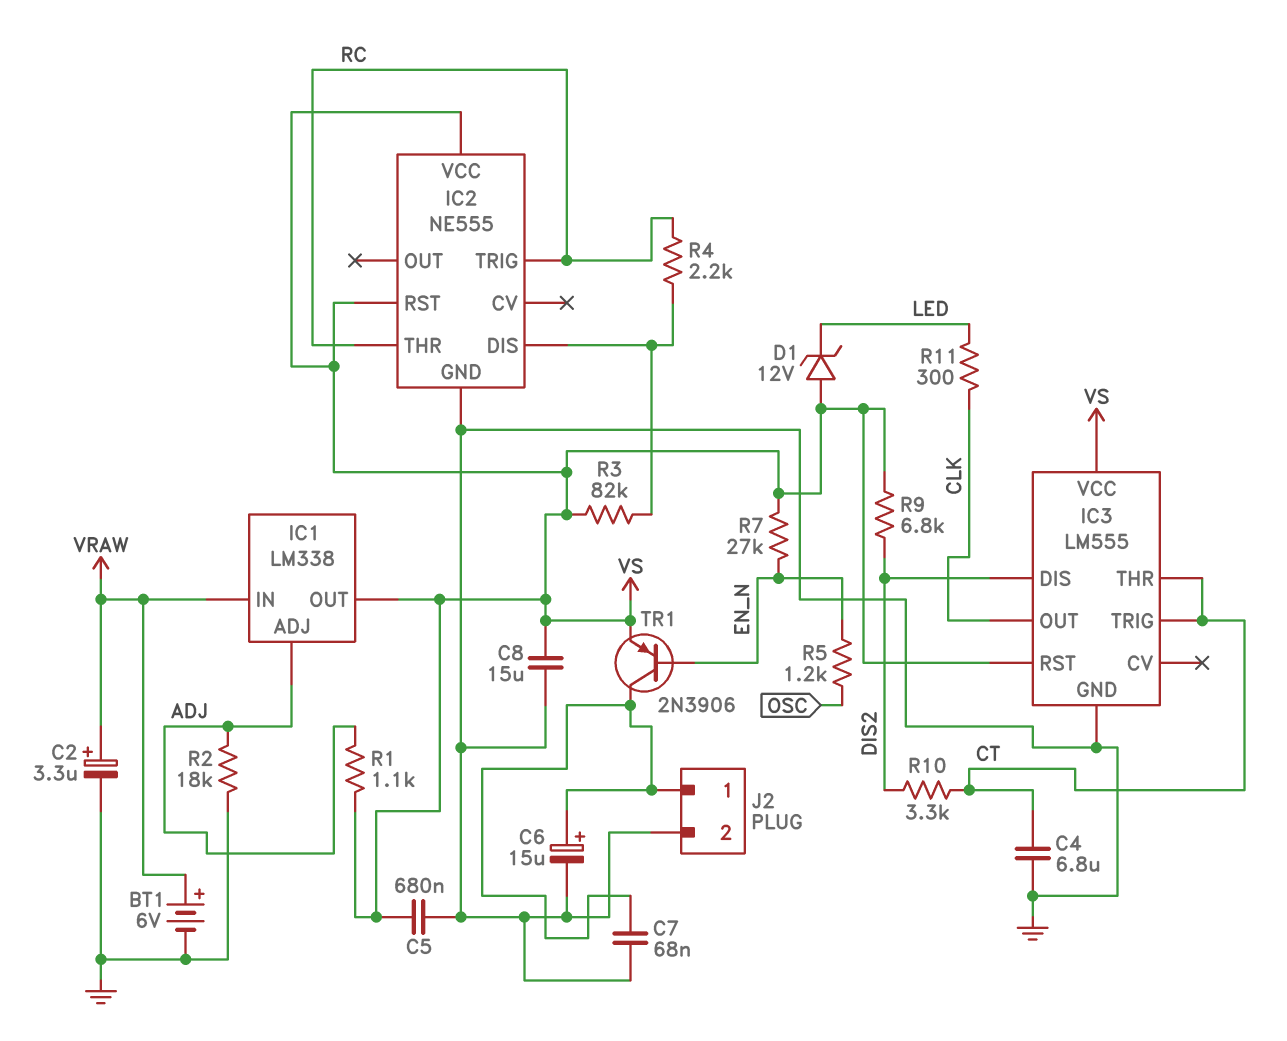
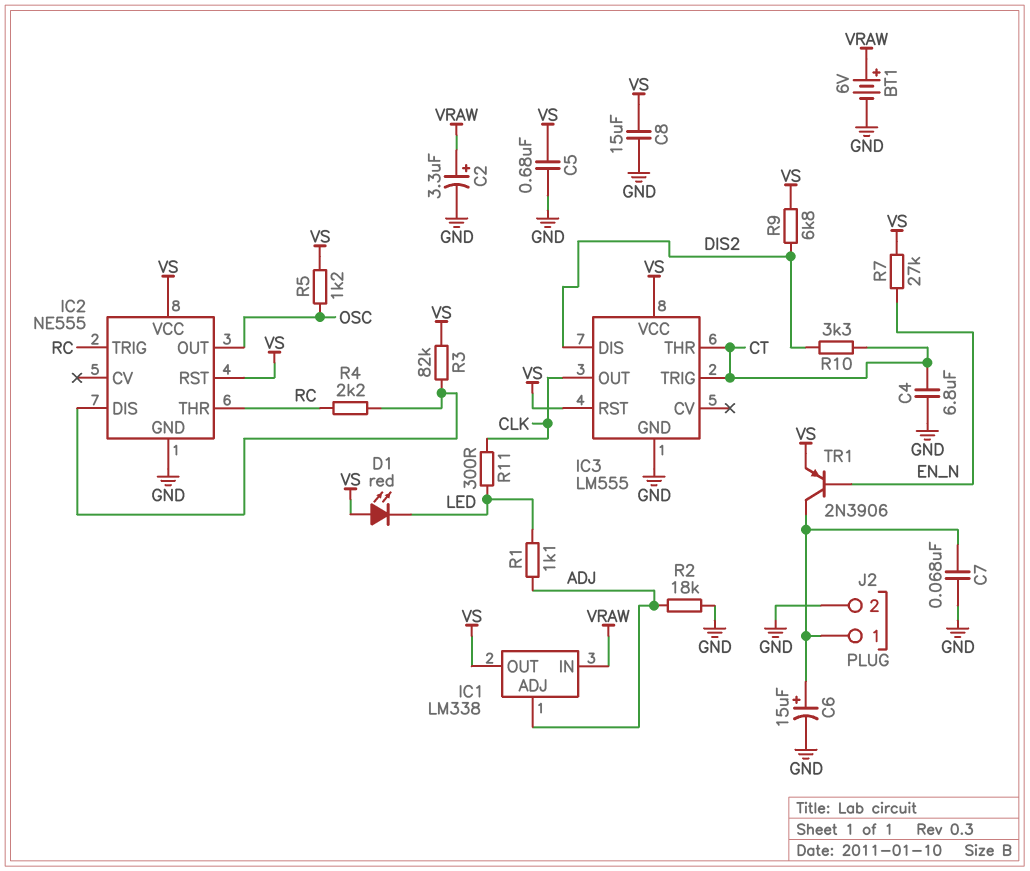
D1: zener 12V (A VS, K LED) -> LED red (A VS, K LED)
IC2 pin OUT: none -> OSC
R1: 1.1k (ADJ, VS) -> 1.1k (ADJ, LED)
R5: 1.2k (EN_N, OSC) -> 1.2k (OSC, VS)

